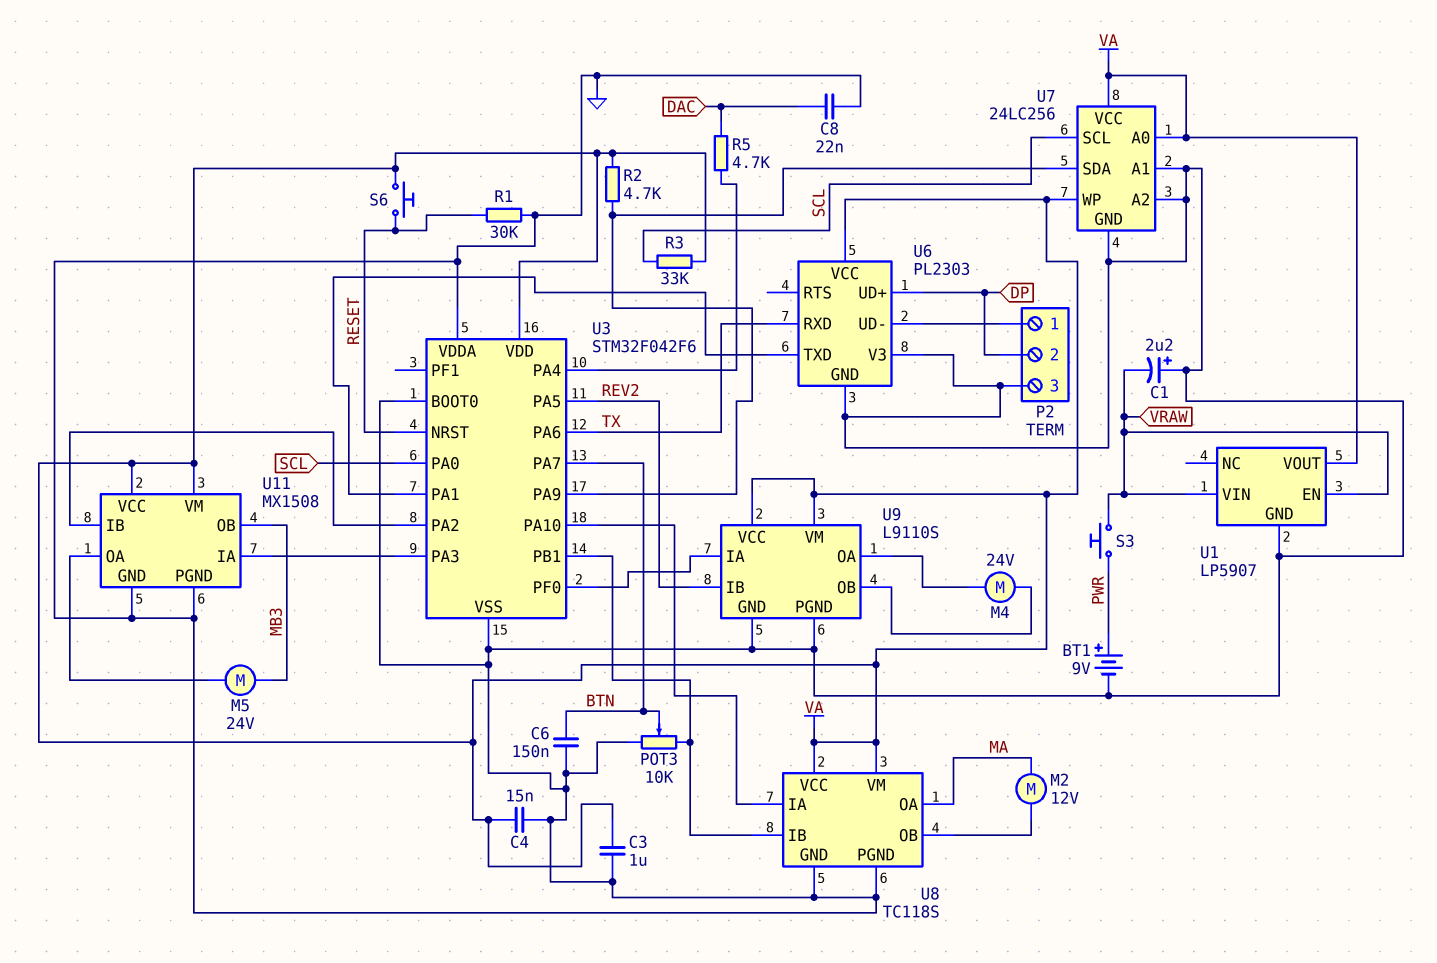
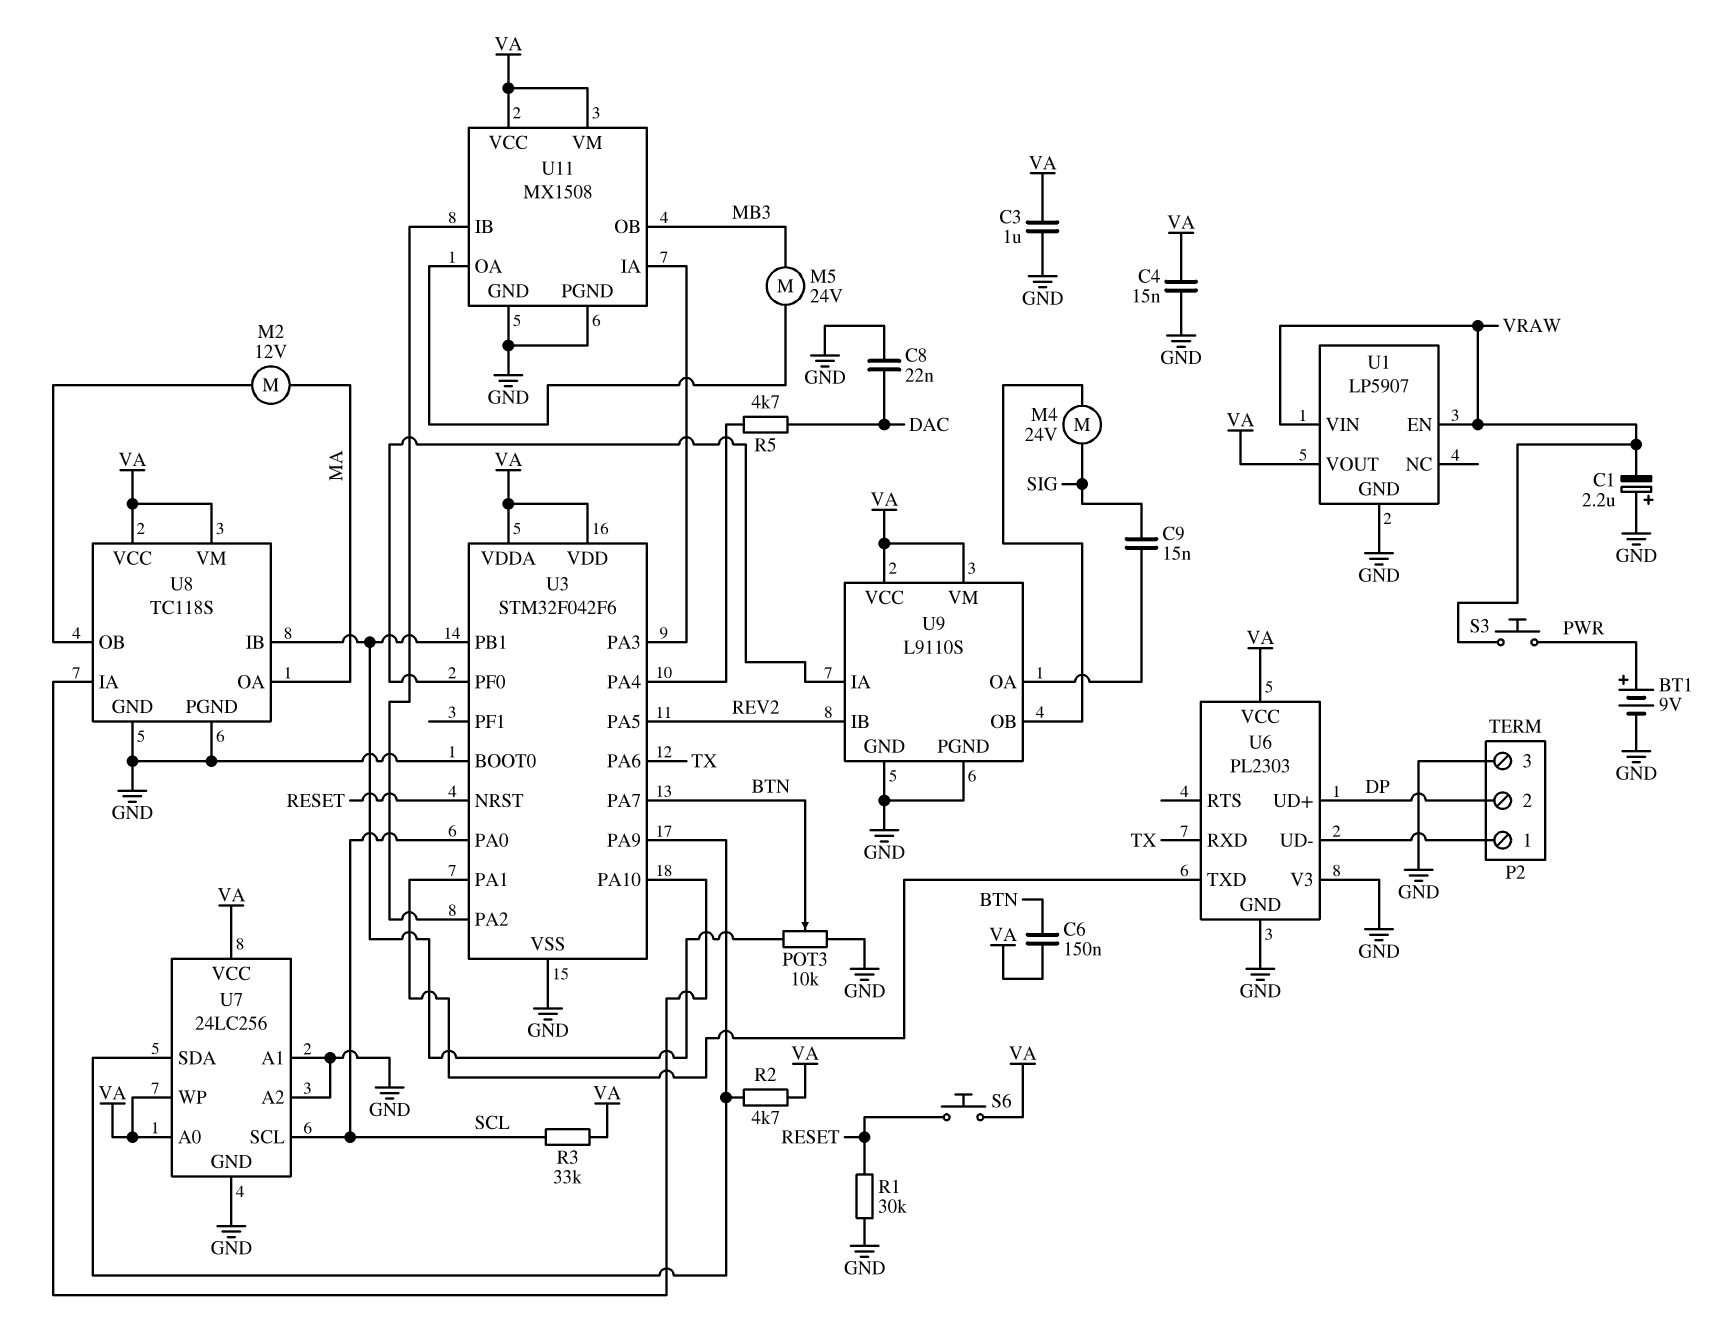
C6: 150nF (BTN, GND) -> 150nF (BTN, VA)
C9: none -> 15nF (SIG, U9/OA)
M4: motor 24V (U9/OA, U9/OB) -> motor 24V (SIG, U9/OB)
U3 pin VDDA: GND -> VA

